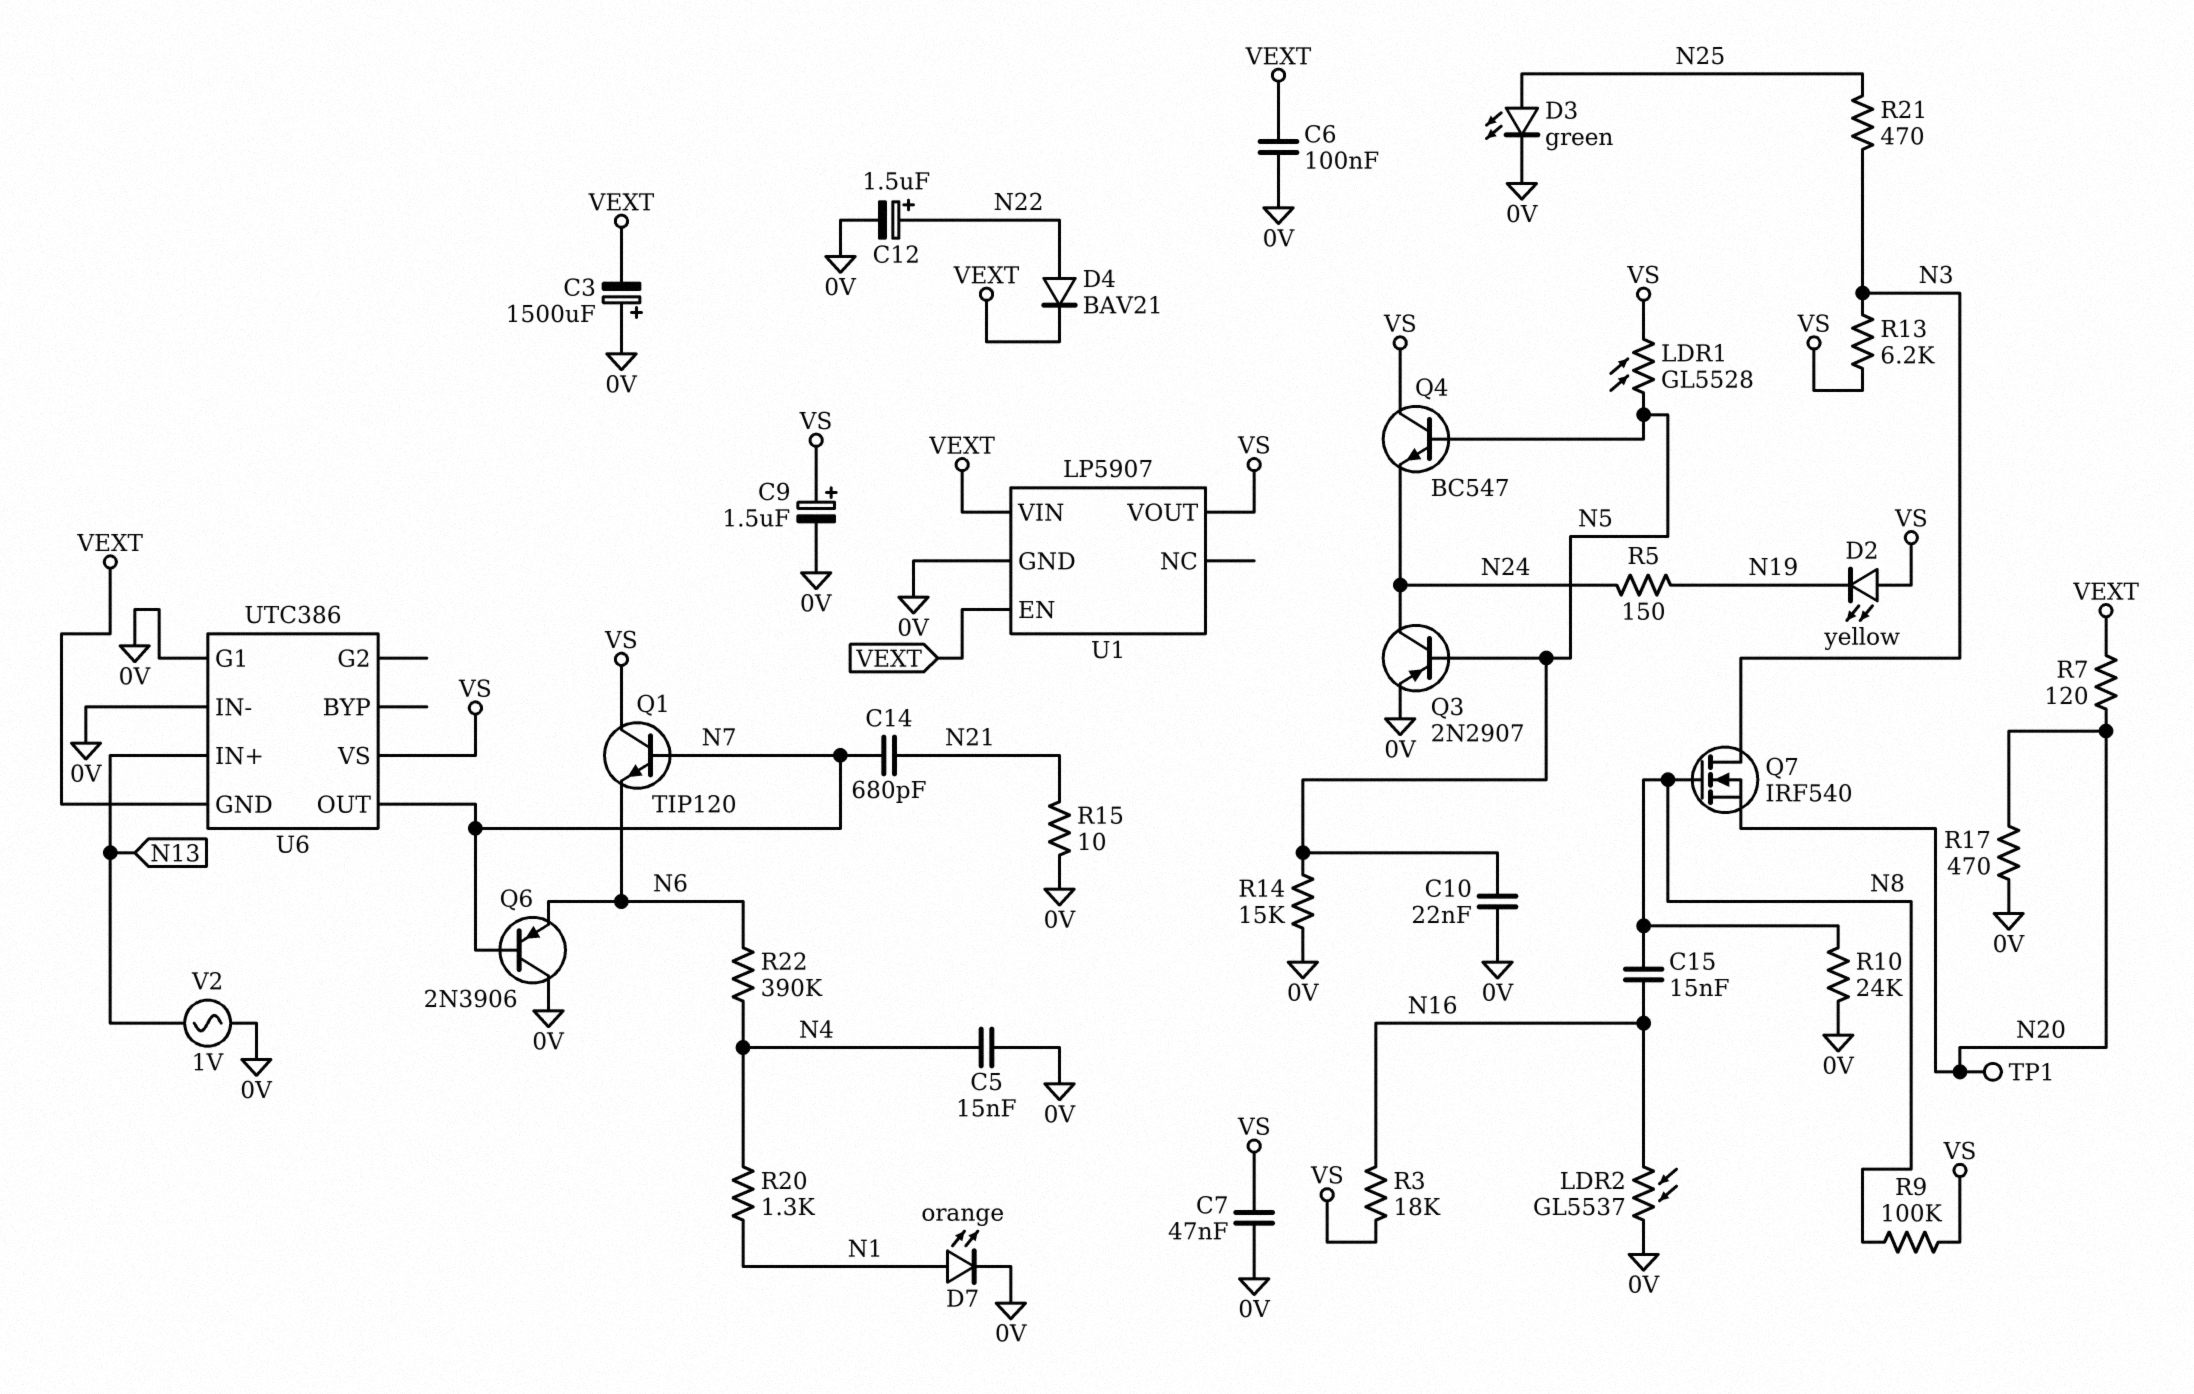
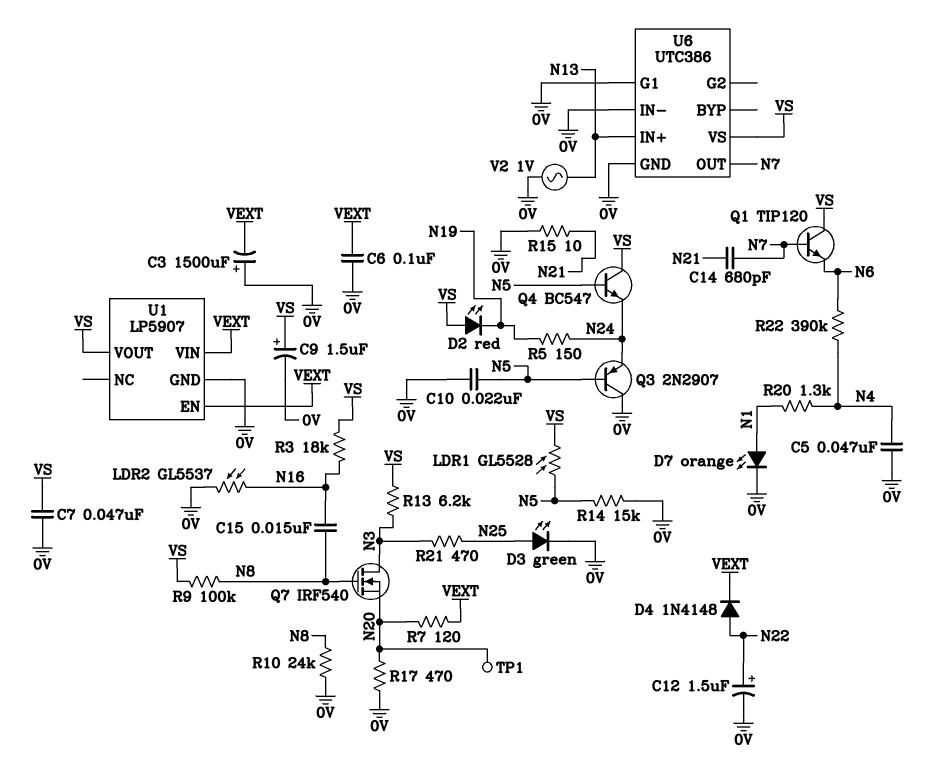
C5: 15nF (0V, N4) -> 47nF (0V, N4)
D2: LED yellow (A VS, K N19) -> LED red (A VS, K N19)
D4: diode BAV21 (A N22, K VEXT) -> diode 1N4148 (A N22, K VEXT)
Q3: PNP 2N2907 (B N5, C N24, E 0V) -> PNP 2N2907 (B N5, C 0V, E N24)
Q6: PNP 2N3906 (B N7, C 0V, E N6) -> none
U6 pin GND: VEXT -> 0V

